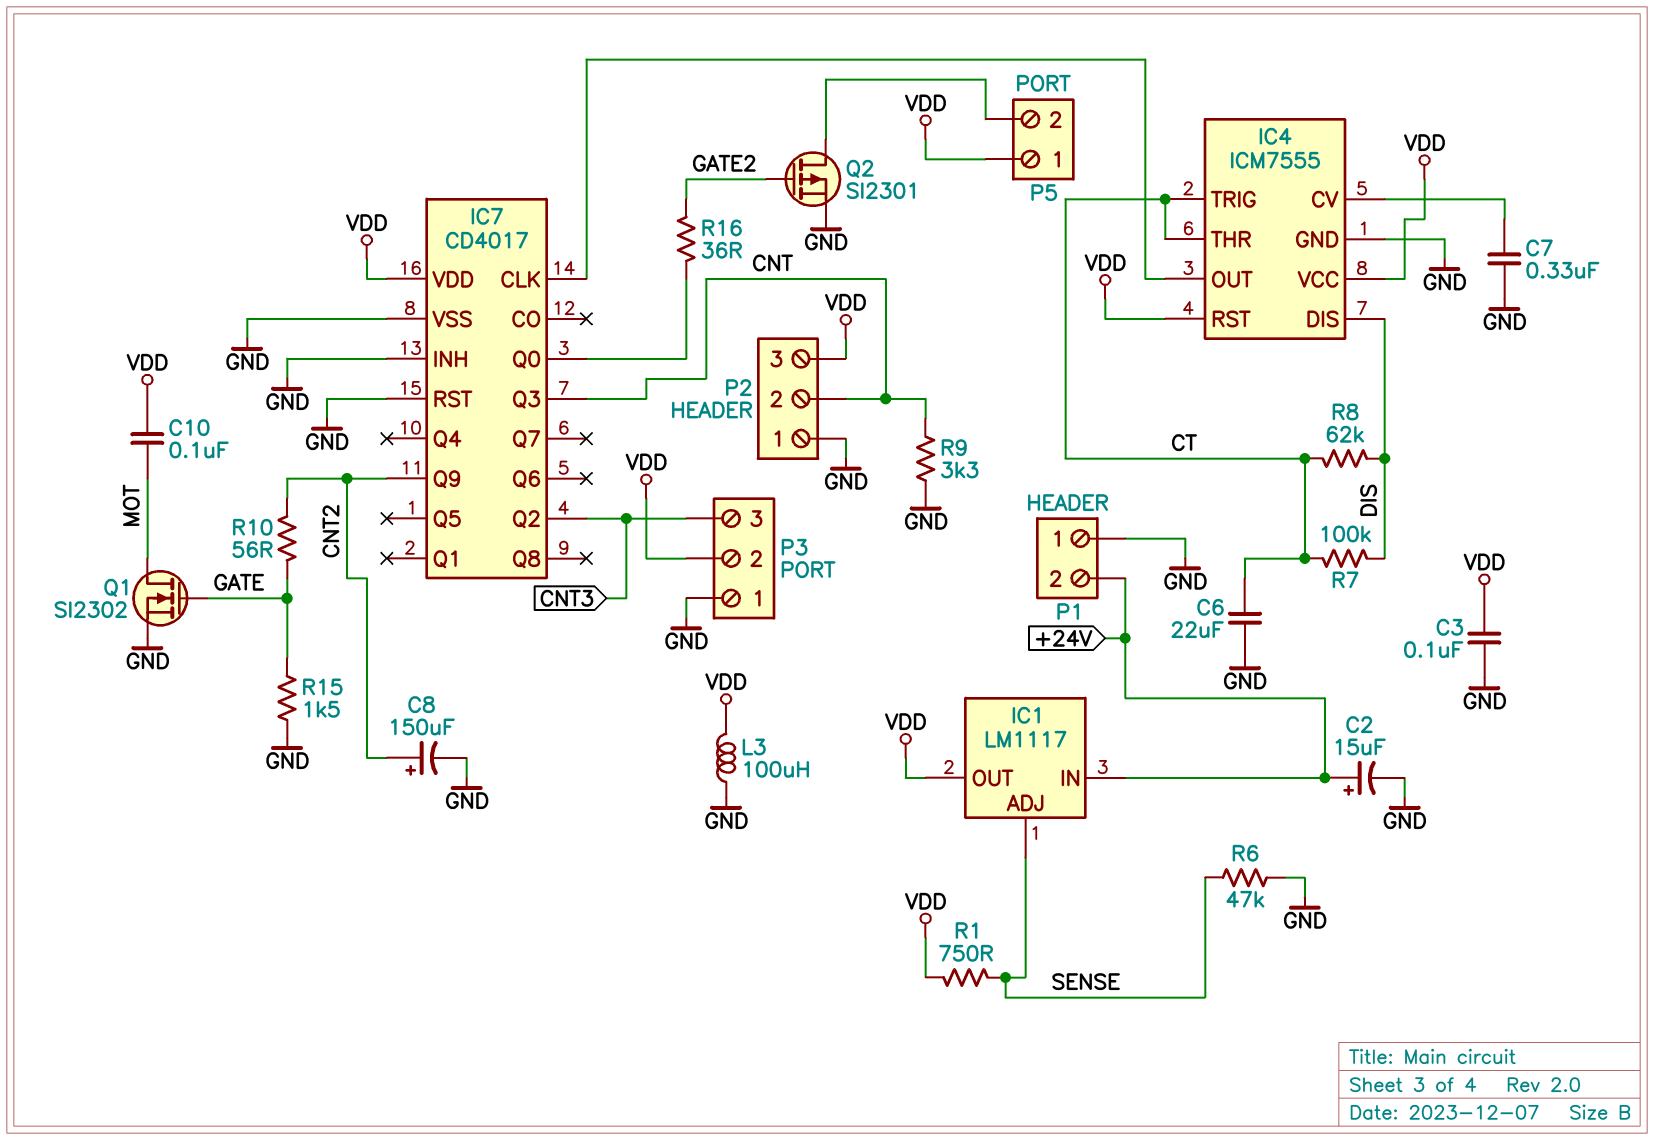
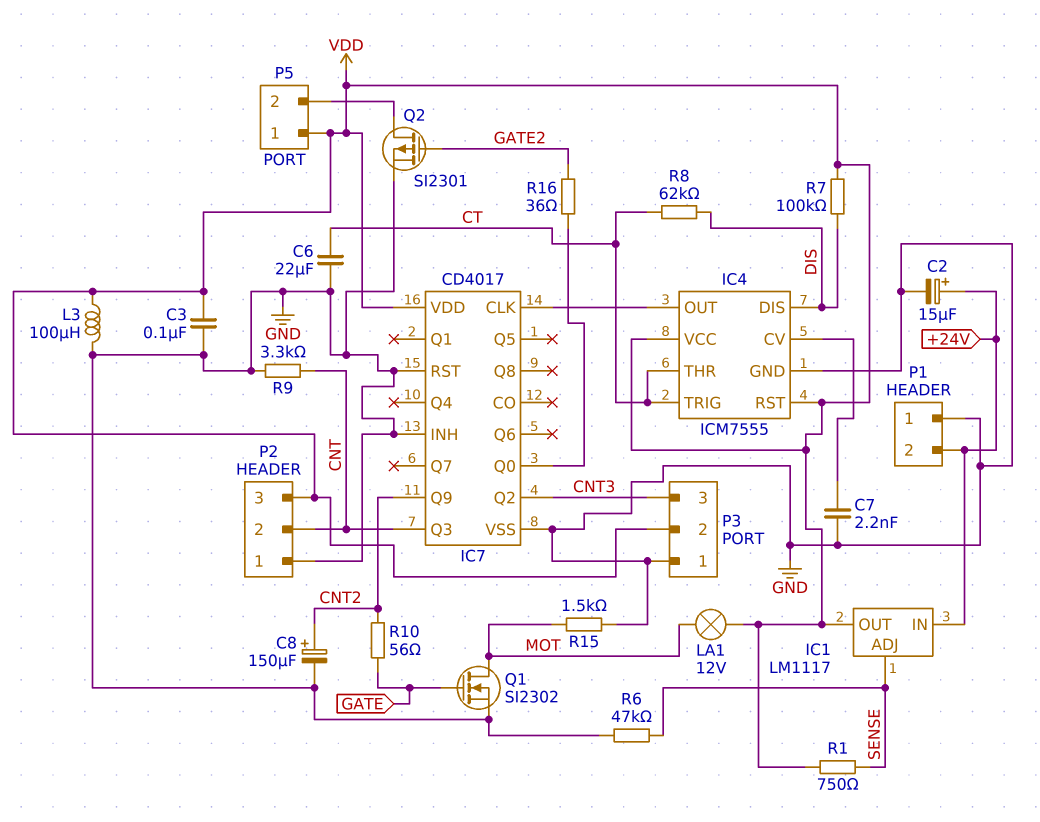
C7: 330nF (GND, IC4/CV) -> 2.2nF (GND, IC4/CV)
C10: 100nF (MOT, VDD) -> none
LA1: none -> lamp 12V (MOT, VDD)
R7: 100k (CT, DIS) -> 100k (DIS, VDD)
R15: 1.5k (GATE, GND) -> 1.5k (GND, MOT)

